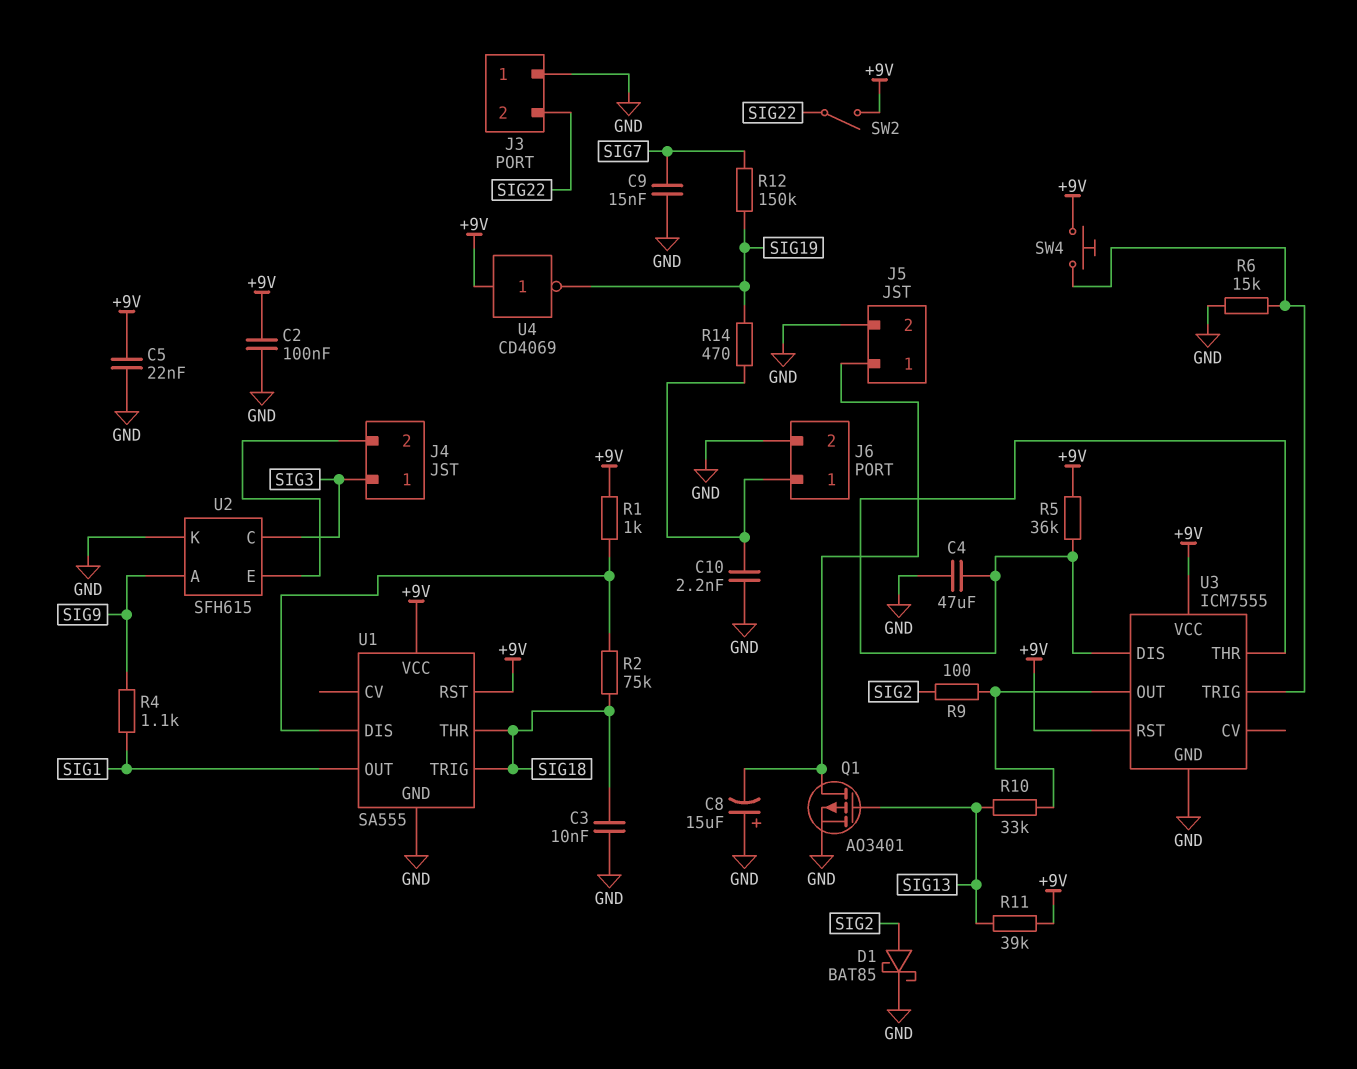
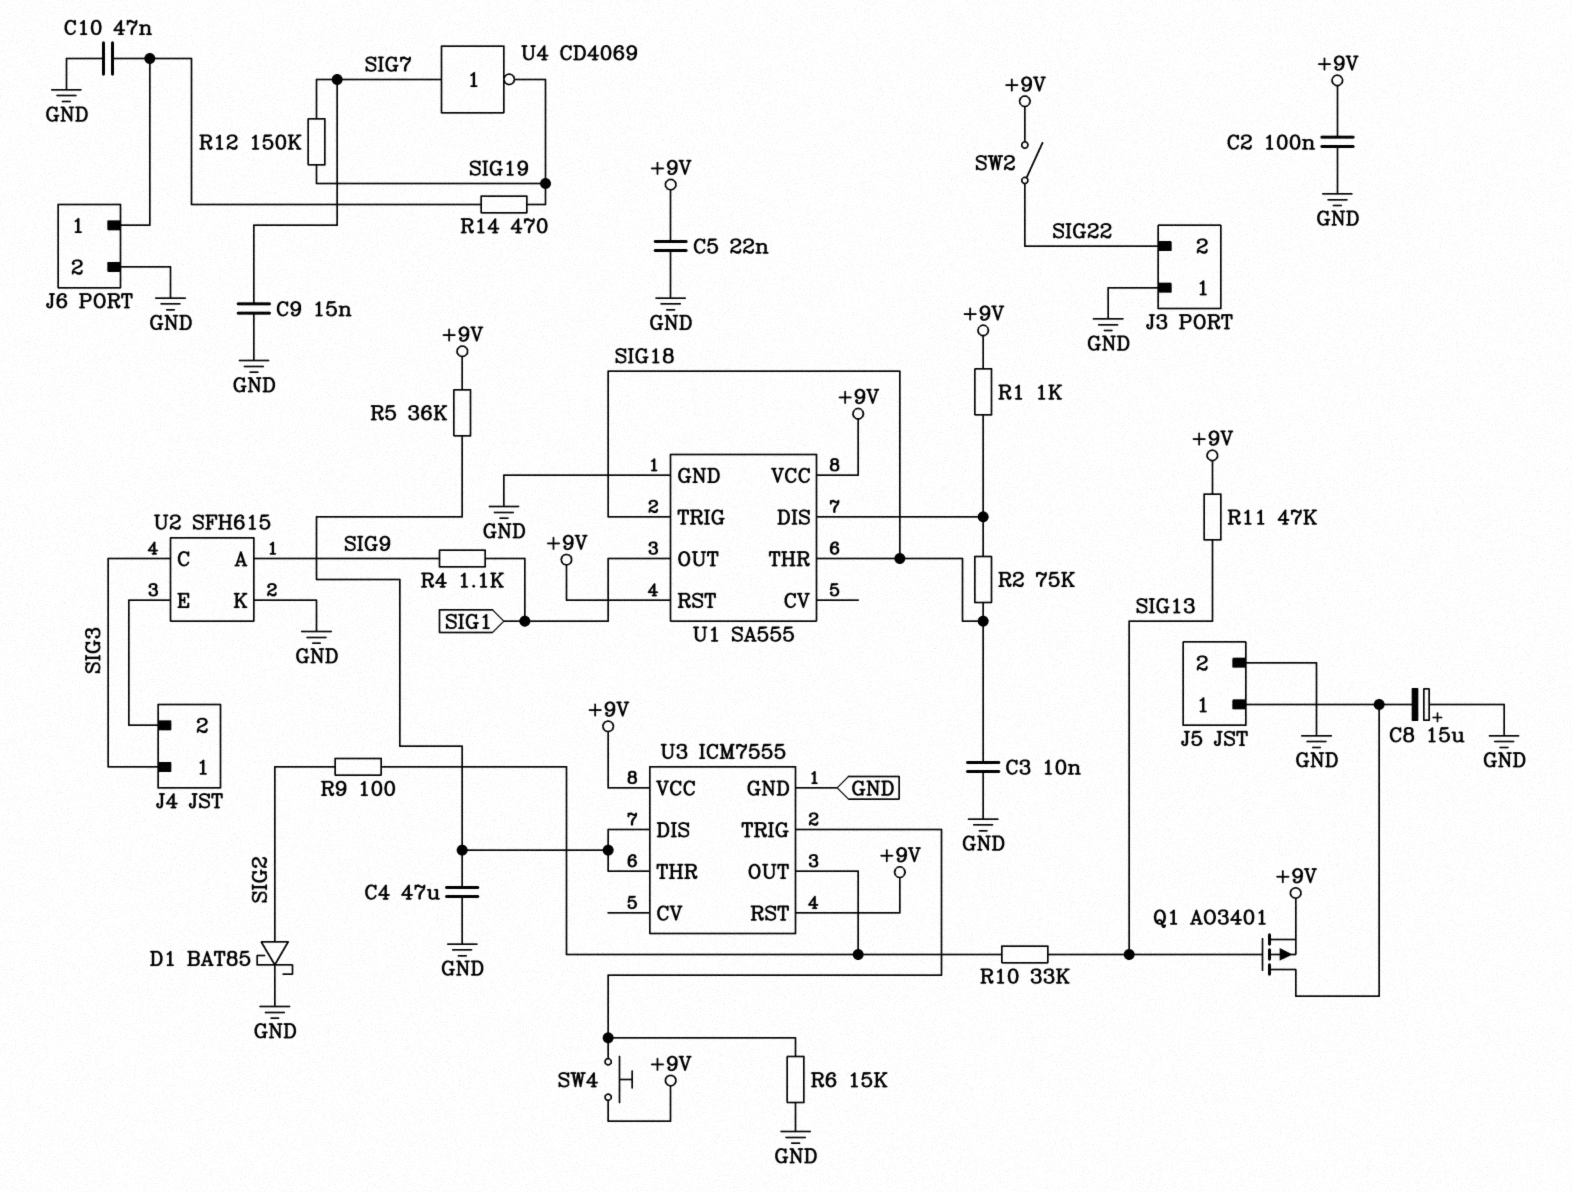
C10: 2.2nF (GND, J6/1) -> 47nF (GND, J6/1)
Q1: PMOS AO3401 (G SIG13, D J5/1, S GND) -> PMOS AO3401 (G SIG13, D J5/1, S +9V)
R11: 39k (+9V, SIG13) -> 47k (+9V, SIG13)
U4: NOT CD4069 (in +9V, out SIG19) -> NOT CD4069 (in SIG7, out SIG19)

